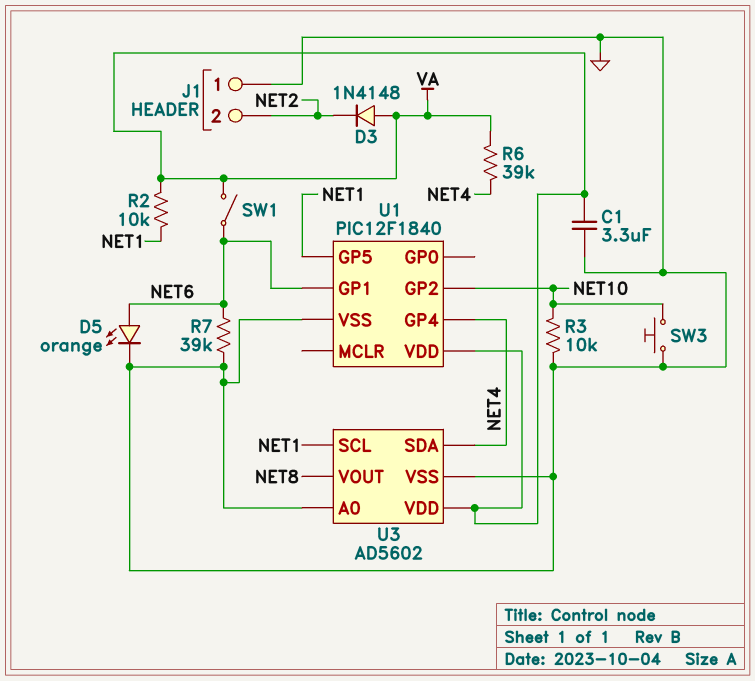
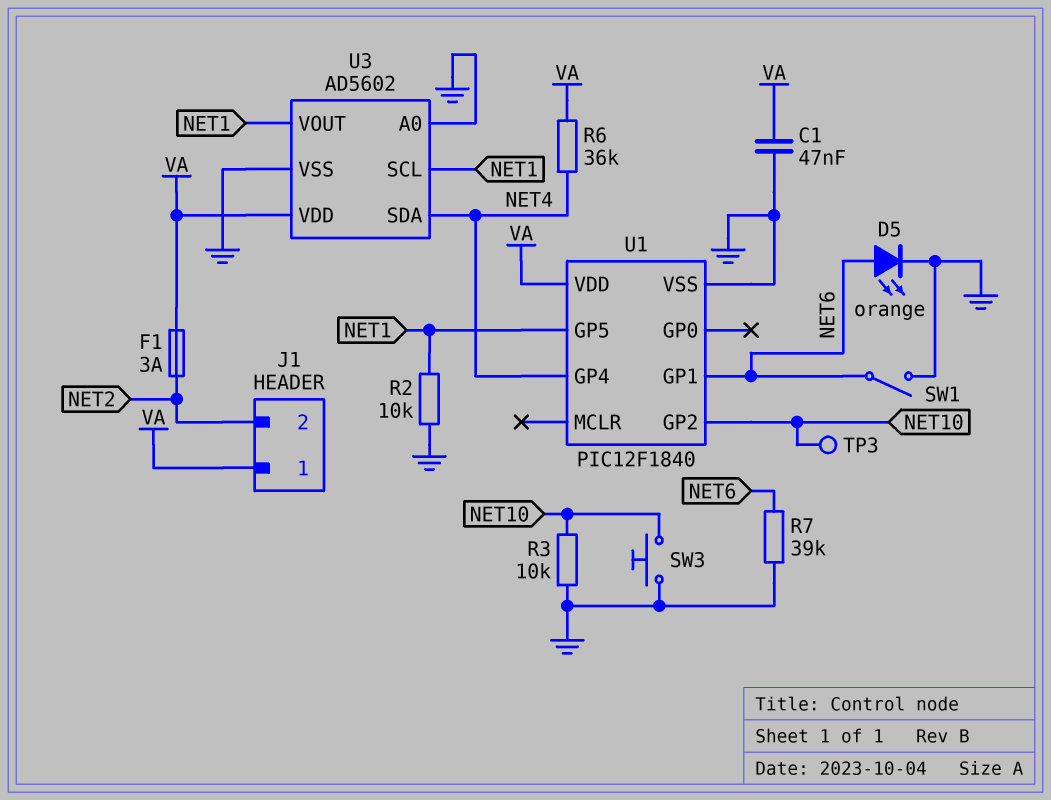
C1: 3.3uF (GND, VA) -> 47nF (GND, VA)
D3: diode 1N4148 (A VA, K NET2) -> none
F1: none -> 3A (NET2, VA)
J1 pin 1: GND -> VA
R2: 10k (NET1, VA) -> 10k (GND, NET1)
R6: 39k (NET4, VA) -> 36k (NET4, VA)
SW1: switch (NET6, VA) -> switch (GND, NET6)
TP3: none -> test point (NET10)
U3 pin VOUT: NET8 -> NET1

